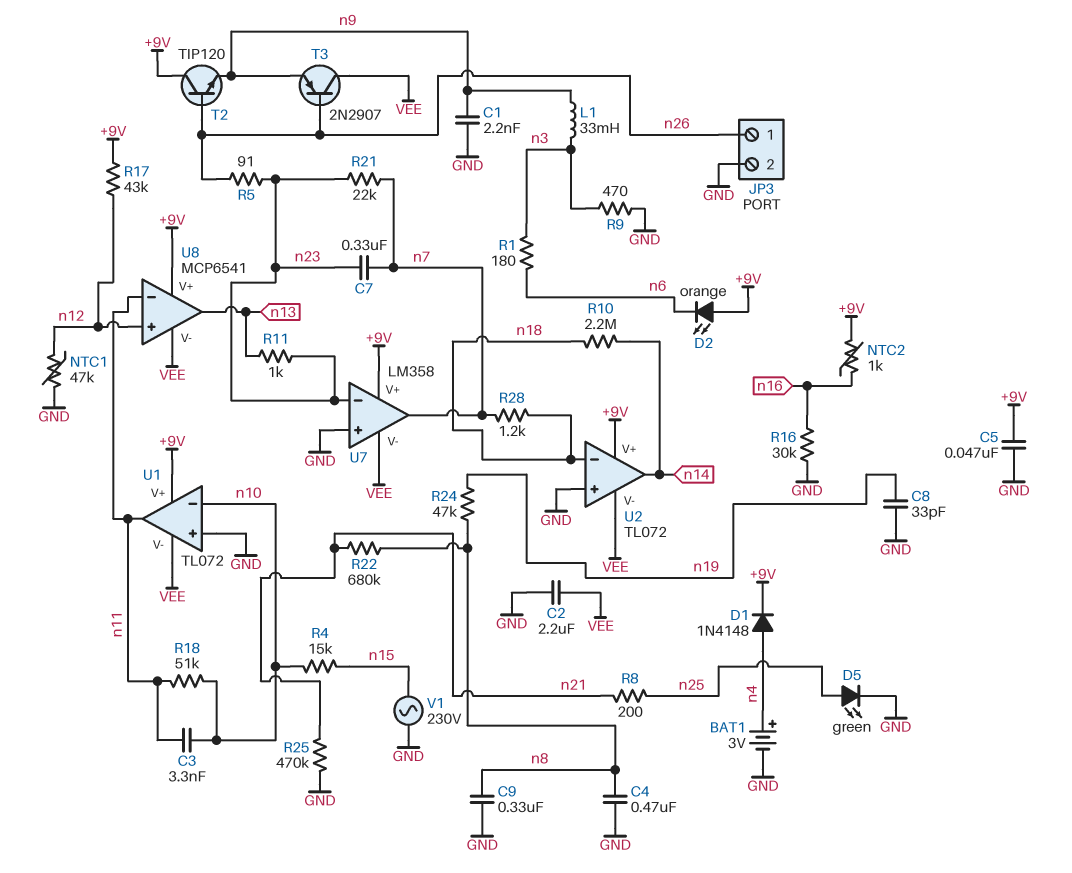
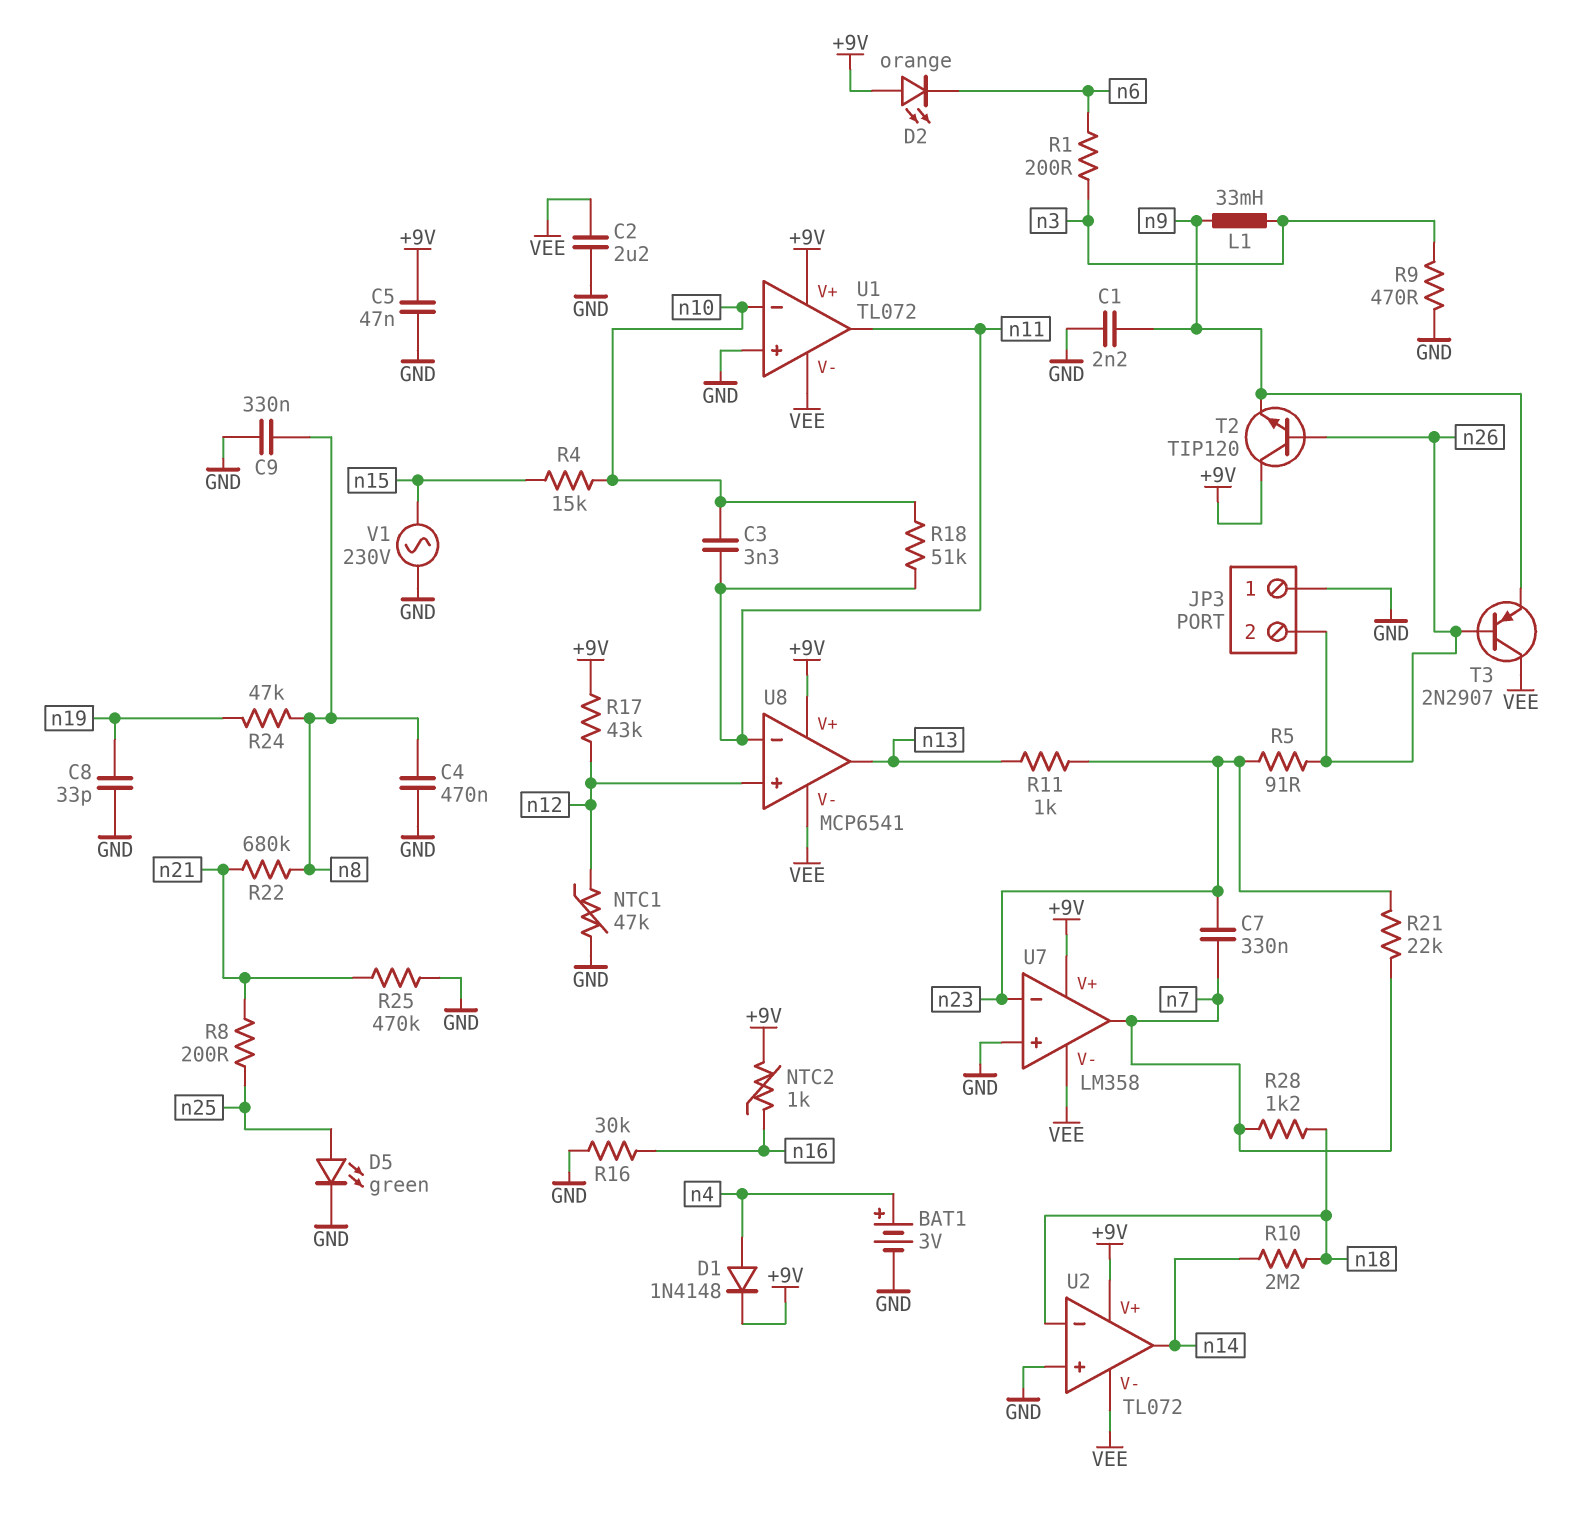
JP3 pin 1: n26 -> GND
JP3 pin 2: GND -> n26
R1: 180 (n3, n6) -> 200 (n3, n6)

